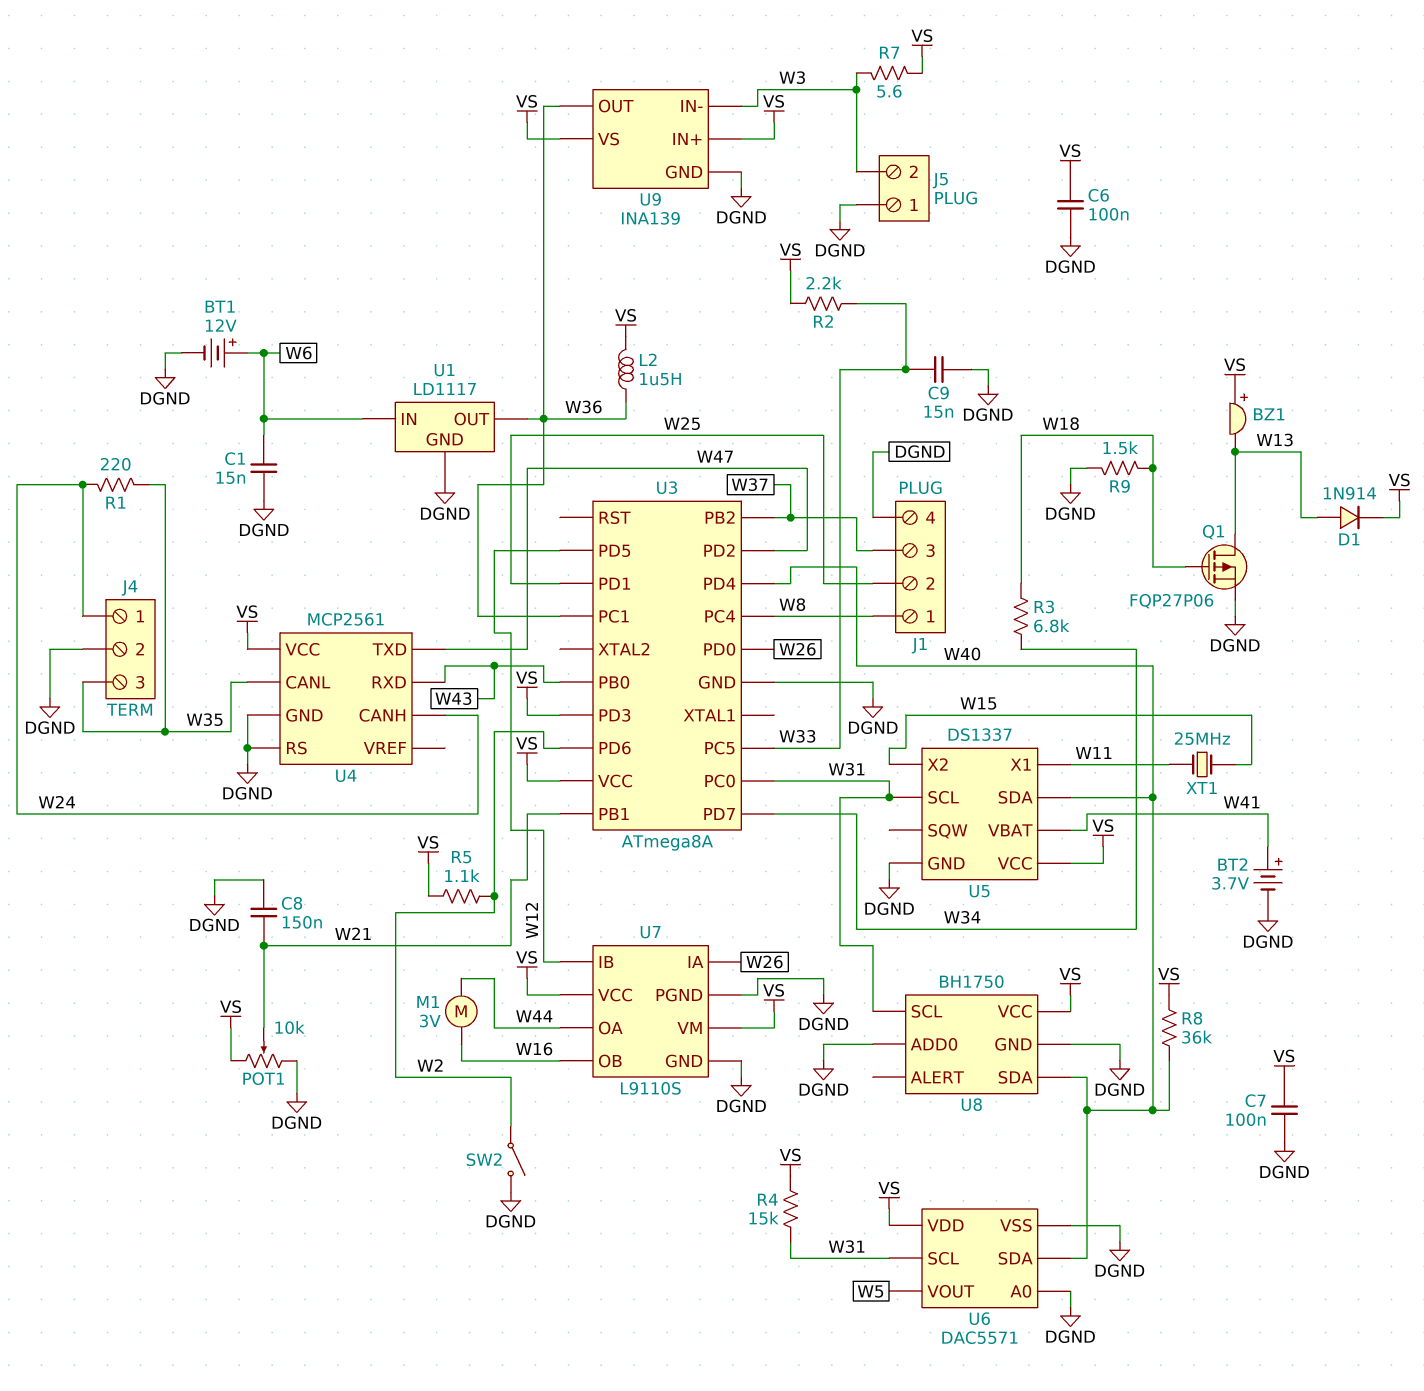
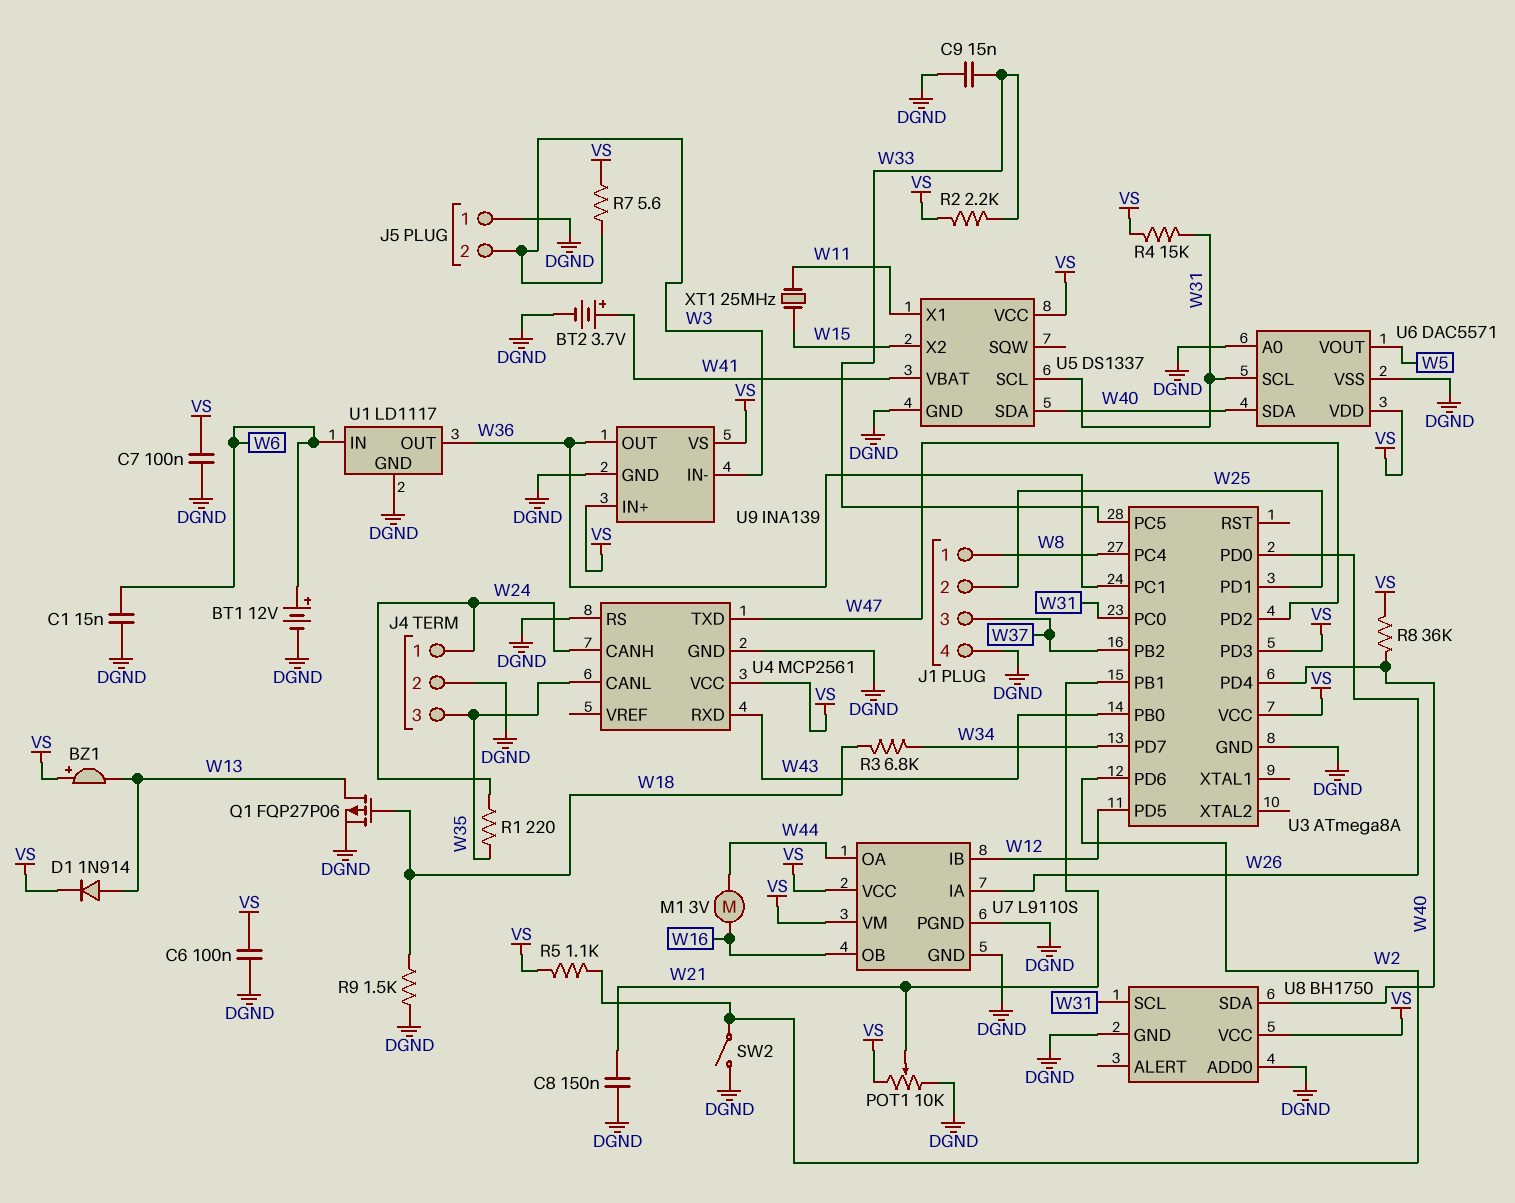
L2: 1.5uH (VS, W36) -> none

